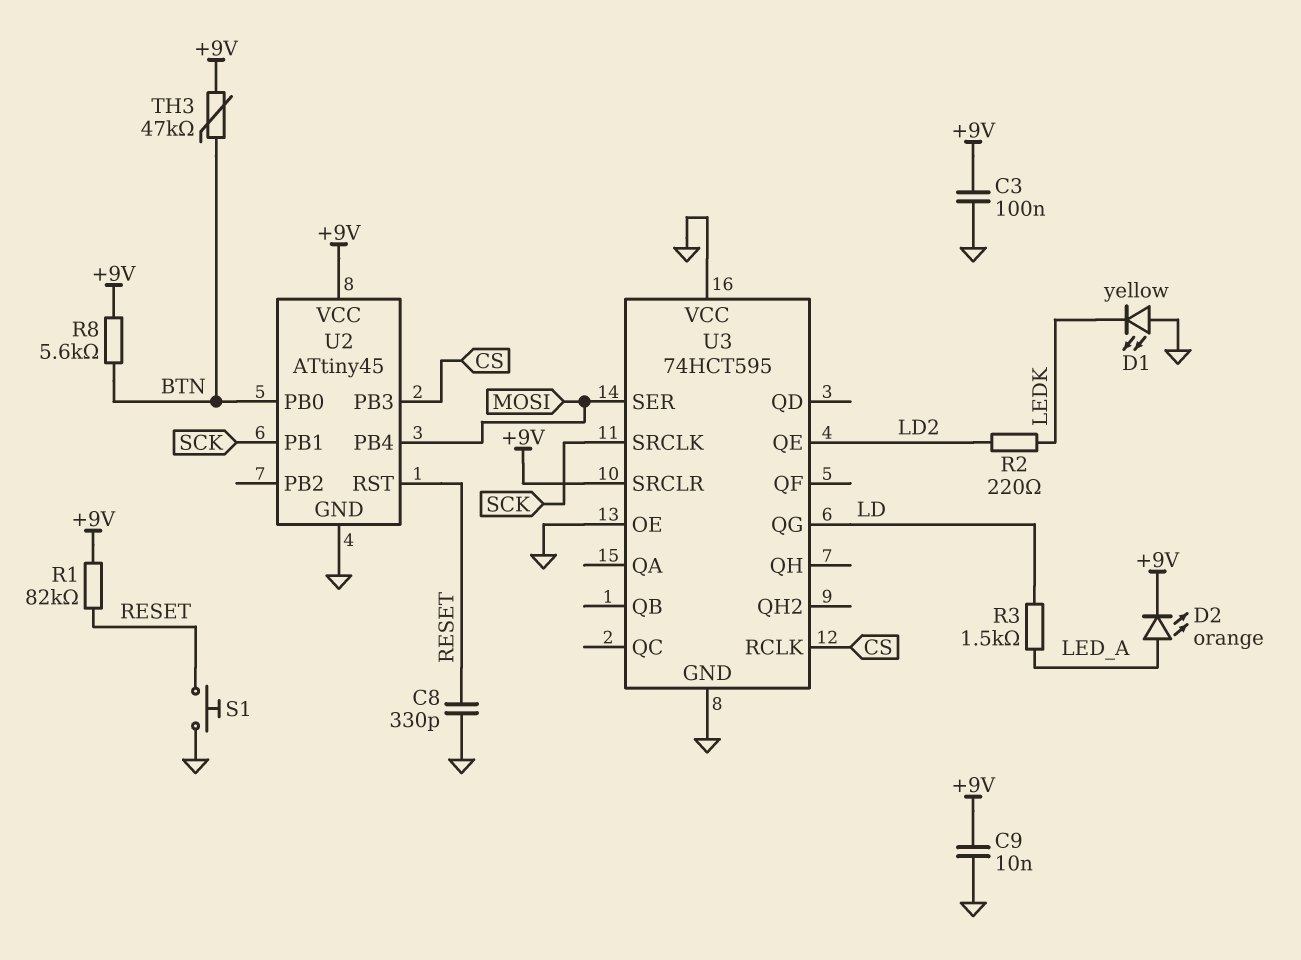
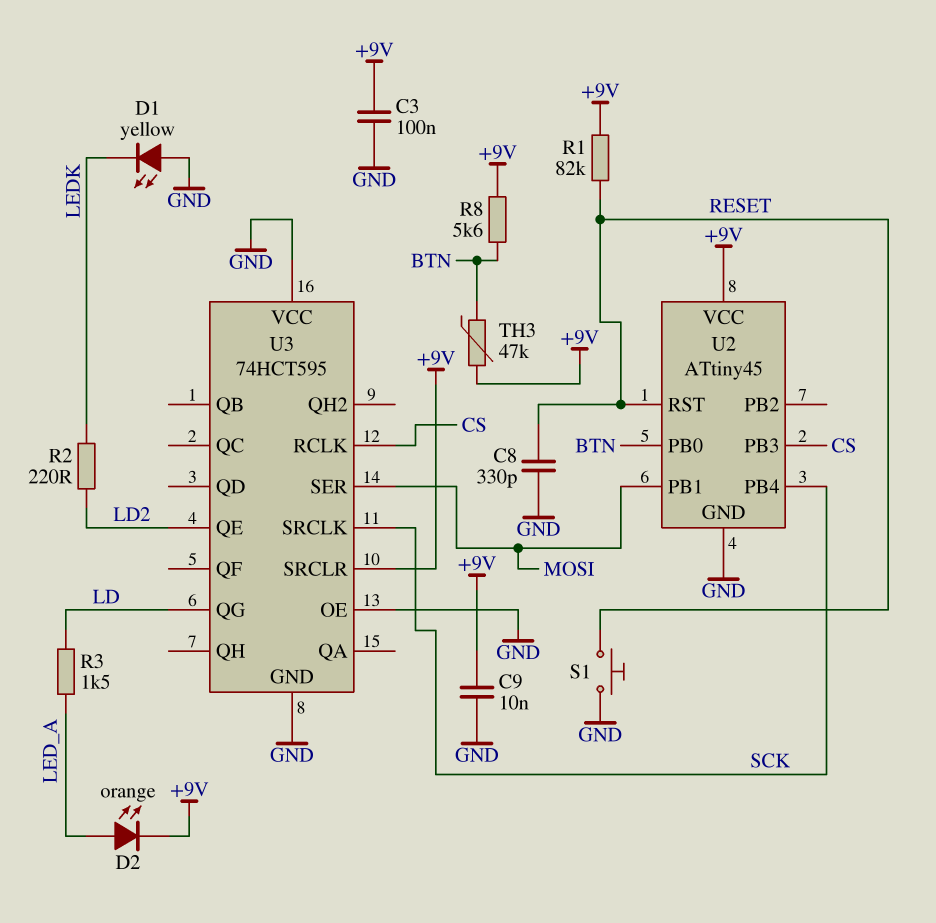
U2 pin PB1: SCK -> MOSI
U2 pin PB4: MOSI -> SCK

